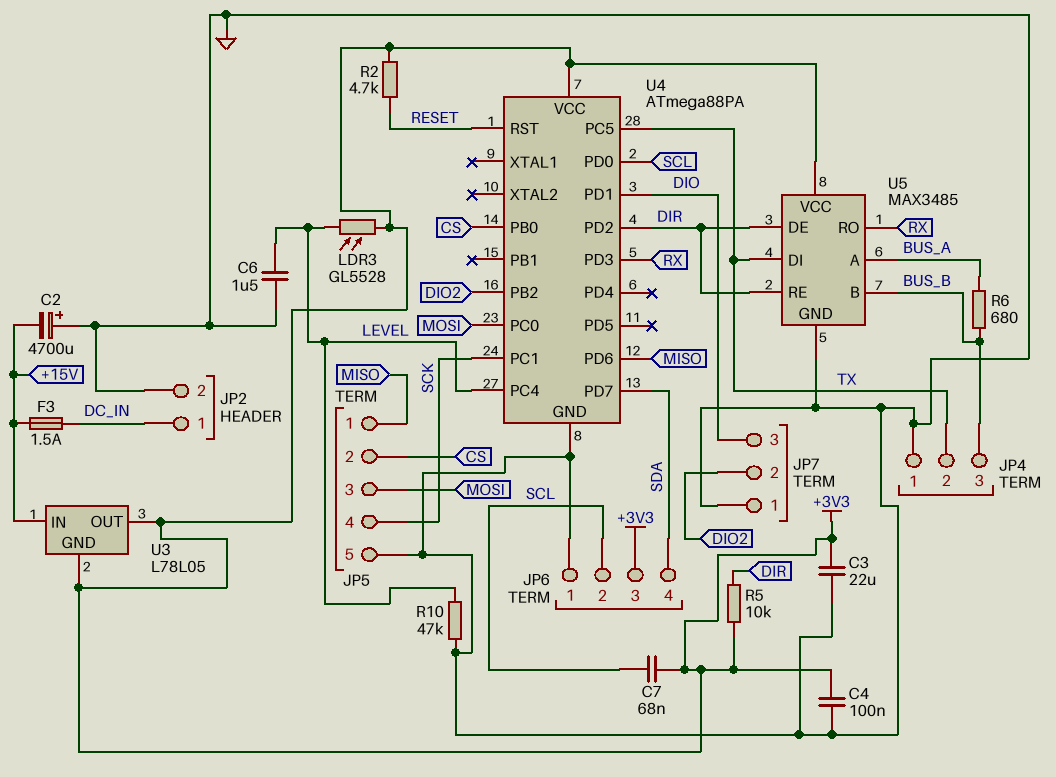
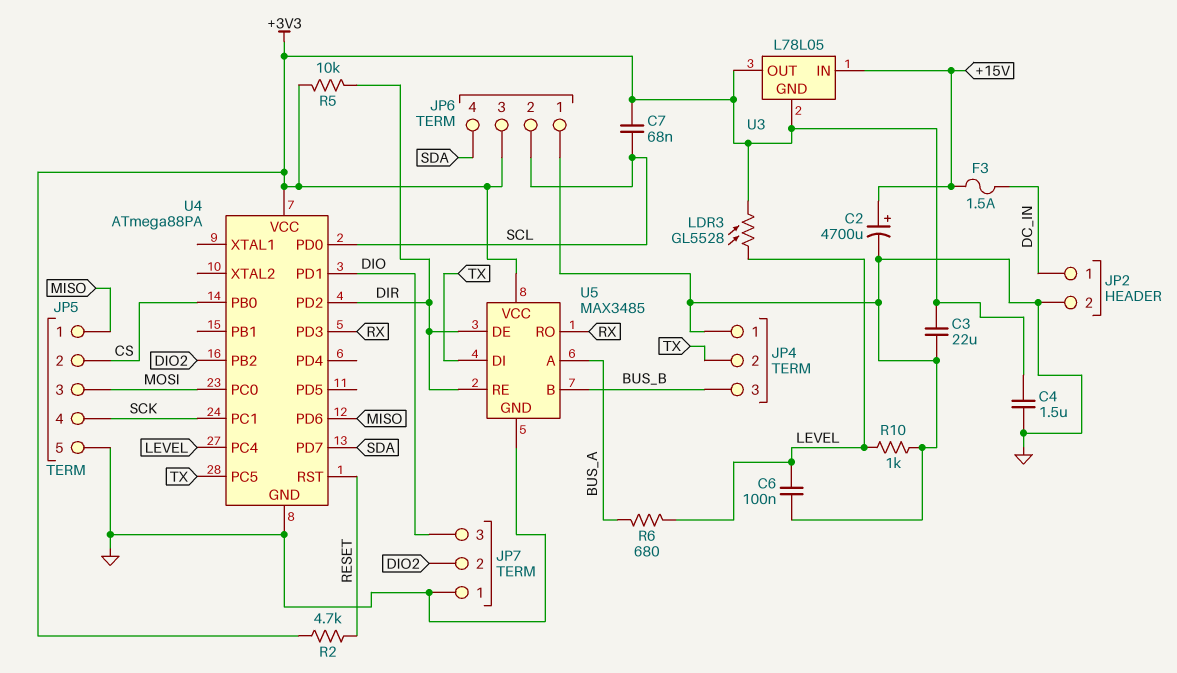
C2: 4700uF (plus GND, minus +15V) -> 4700uF (plus +15V, minus GND)
C4: 100nF (+3V3, GND) -> 1.5uF (+3V3, GND)
C6: 1.5uF (GND, LEVEL) -> 100nF (GND, LEVEL)
R6: 680 (BUS_A, BUS_B) -> 680 (BUS_A, LEVEL)
R10: 47k (GND, LEVEL) -> 1k (GND, LEVEL)

